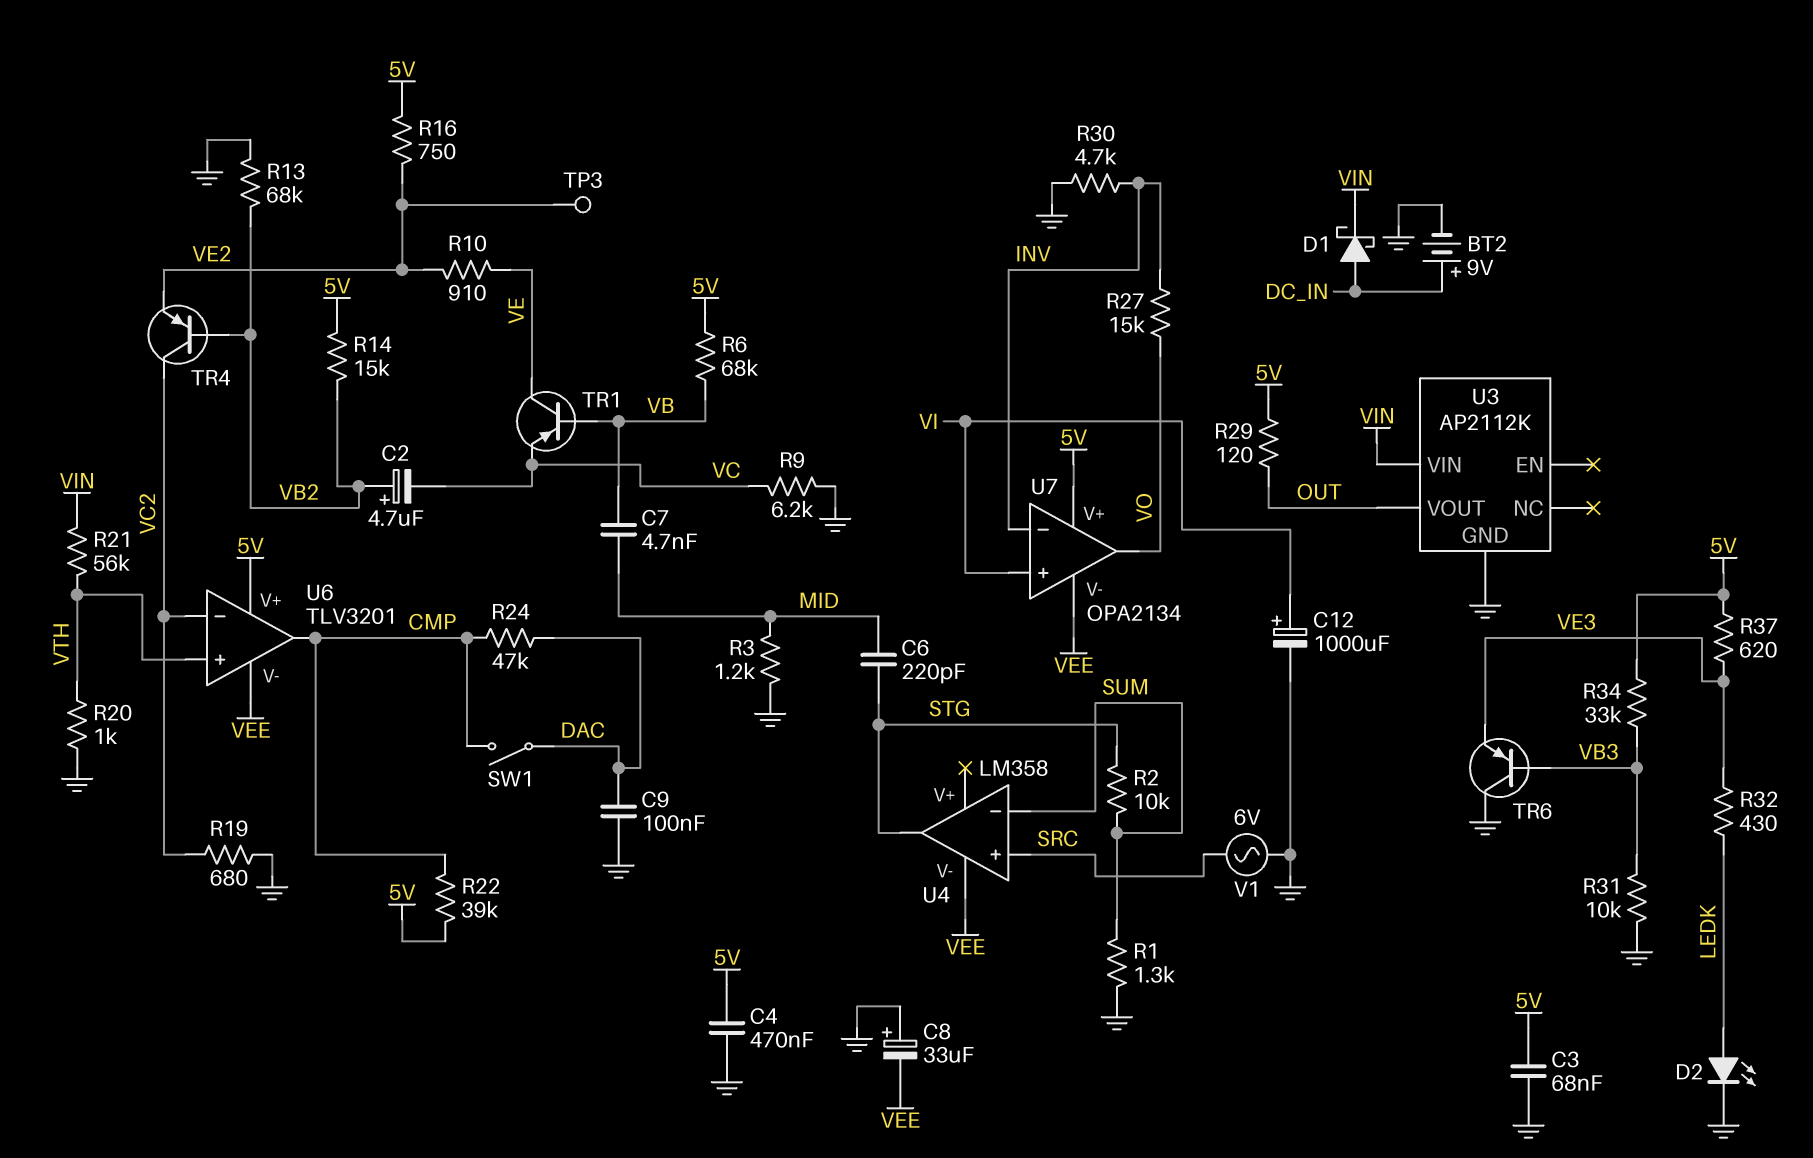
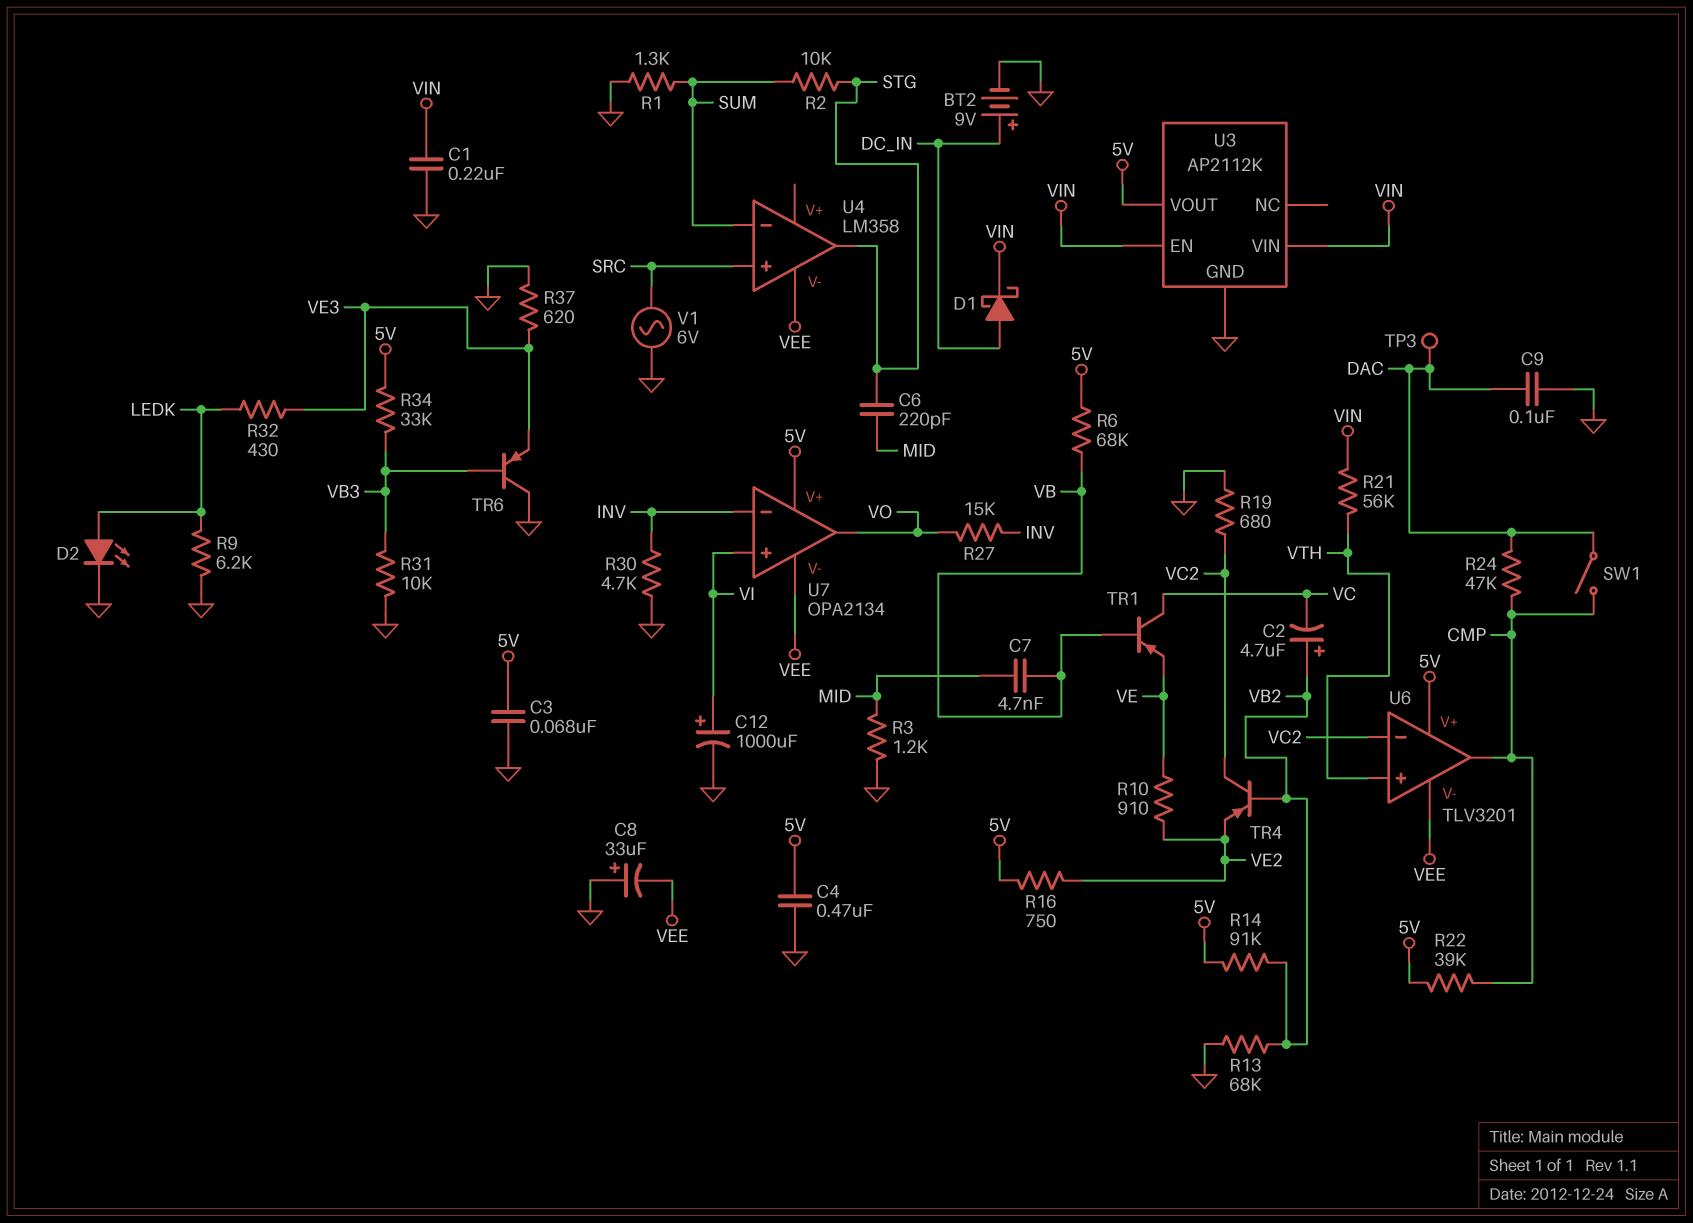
C1: none -> 220nF (GND, VIN)
R9: 6.2k (GND, VC) -> 6.2k (GND, LEDK)
R14: 15k (5V, VB2) -> 91k (5V, VB2)
R20: 1k (GND, VTH) -> none
R29: 120 (5V, OUT) -> none
R37: 620 (5V, VE3) -> 620 (GND, VE3)
TP3: test point (VE2) -> test point (DAC)
TR1: PNP (B VB, C VE, E VC) -> PNP (B VB, C VC, E VE)
U3 pin EN: none -> VIN
U3 pin VOUT: OUT -> 5V

